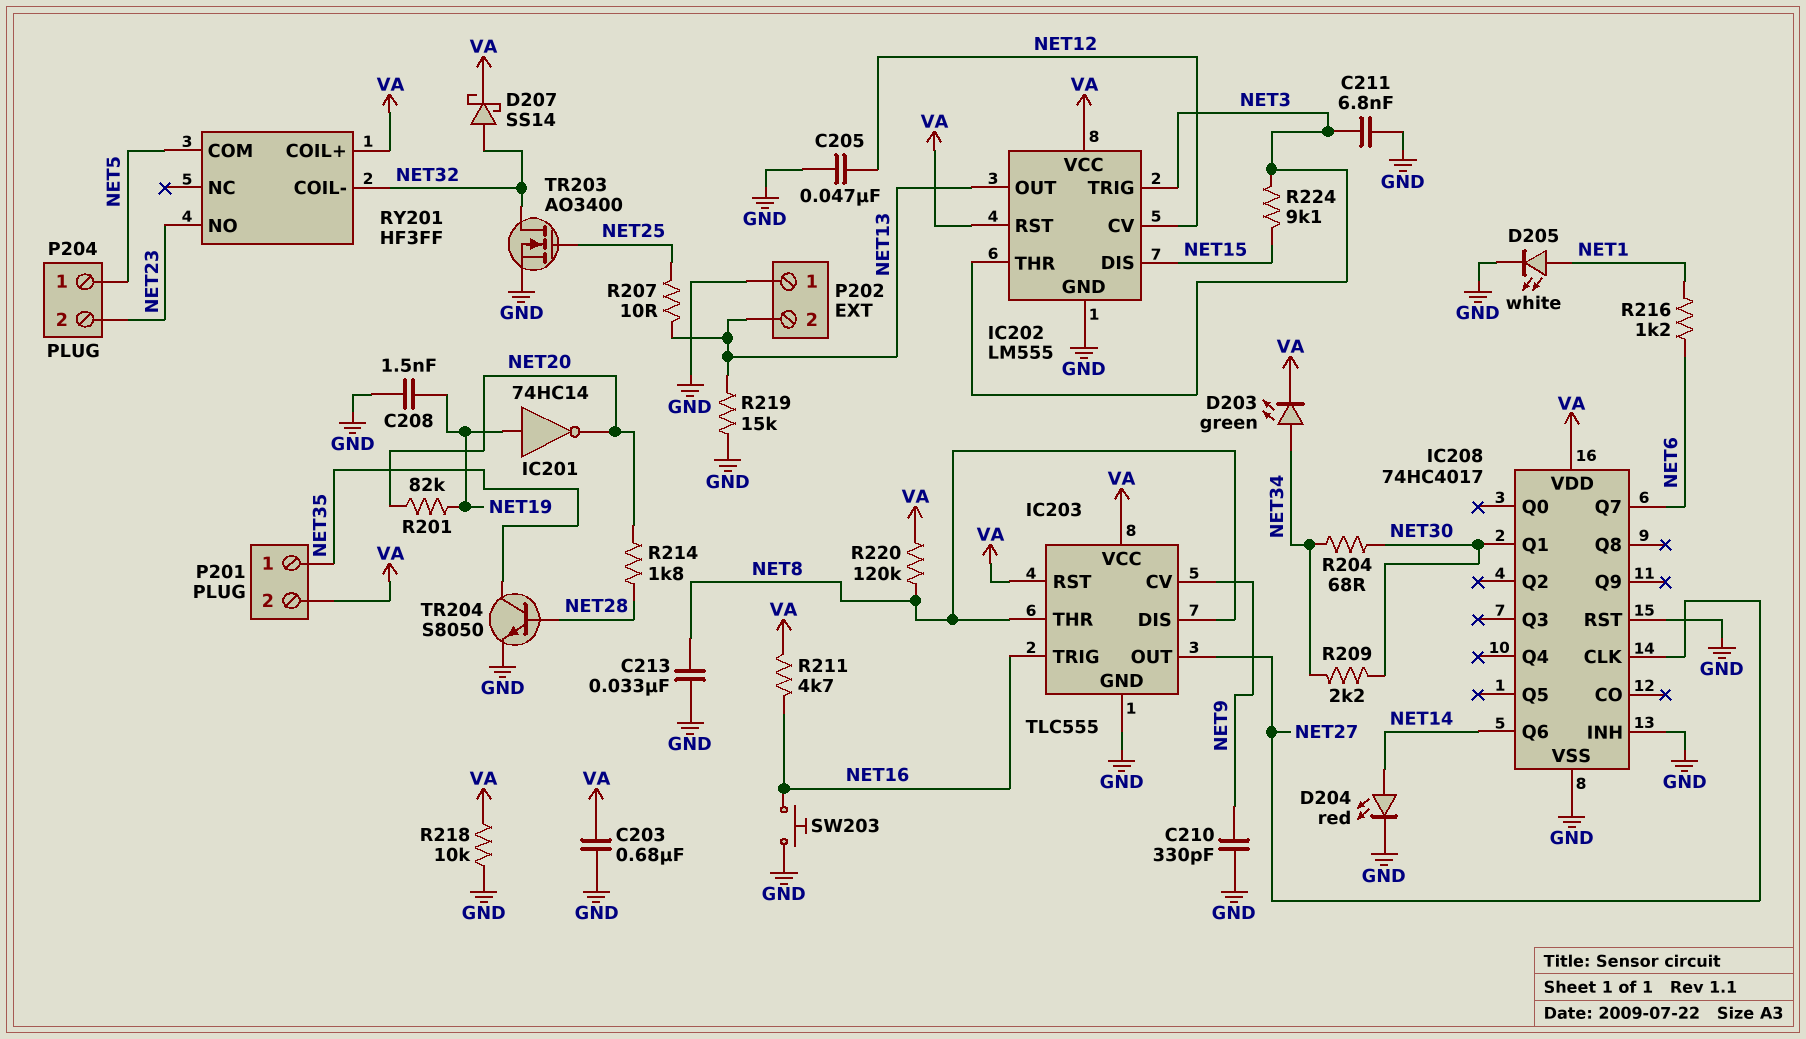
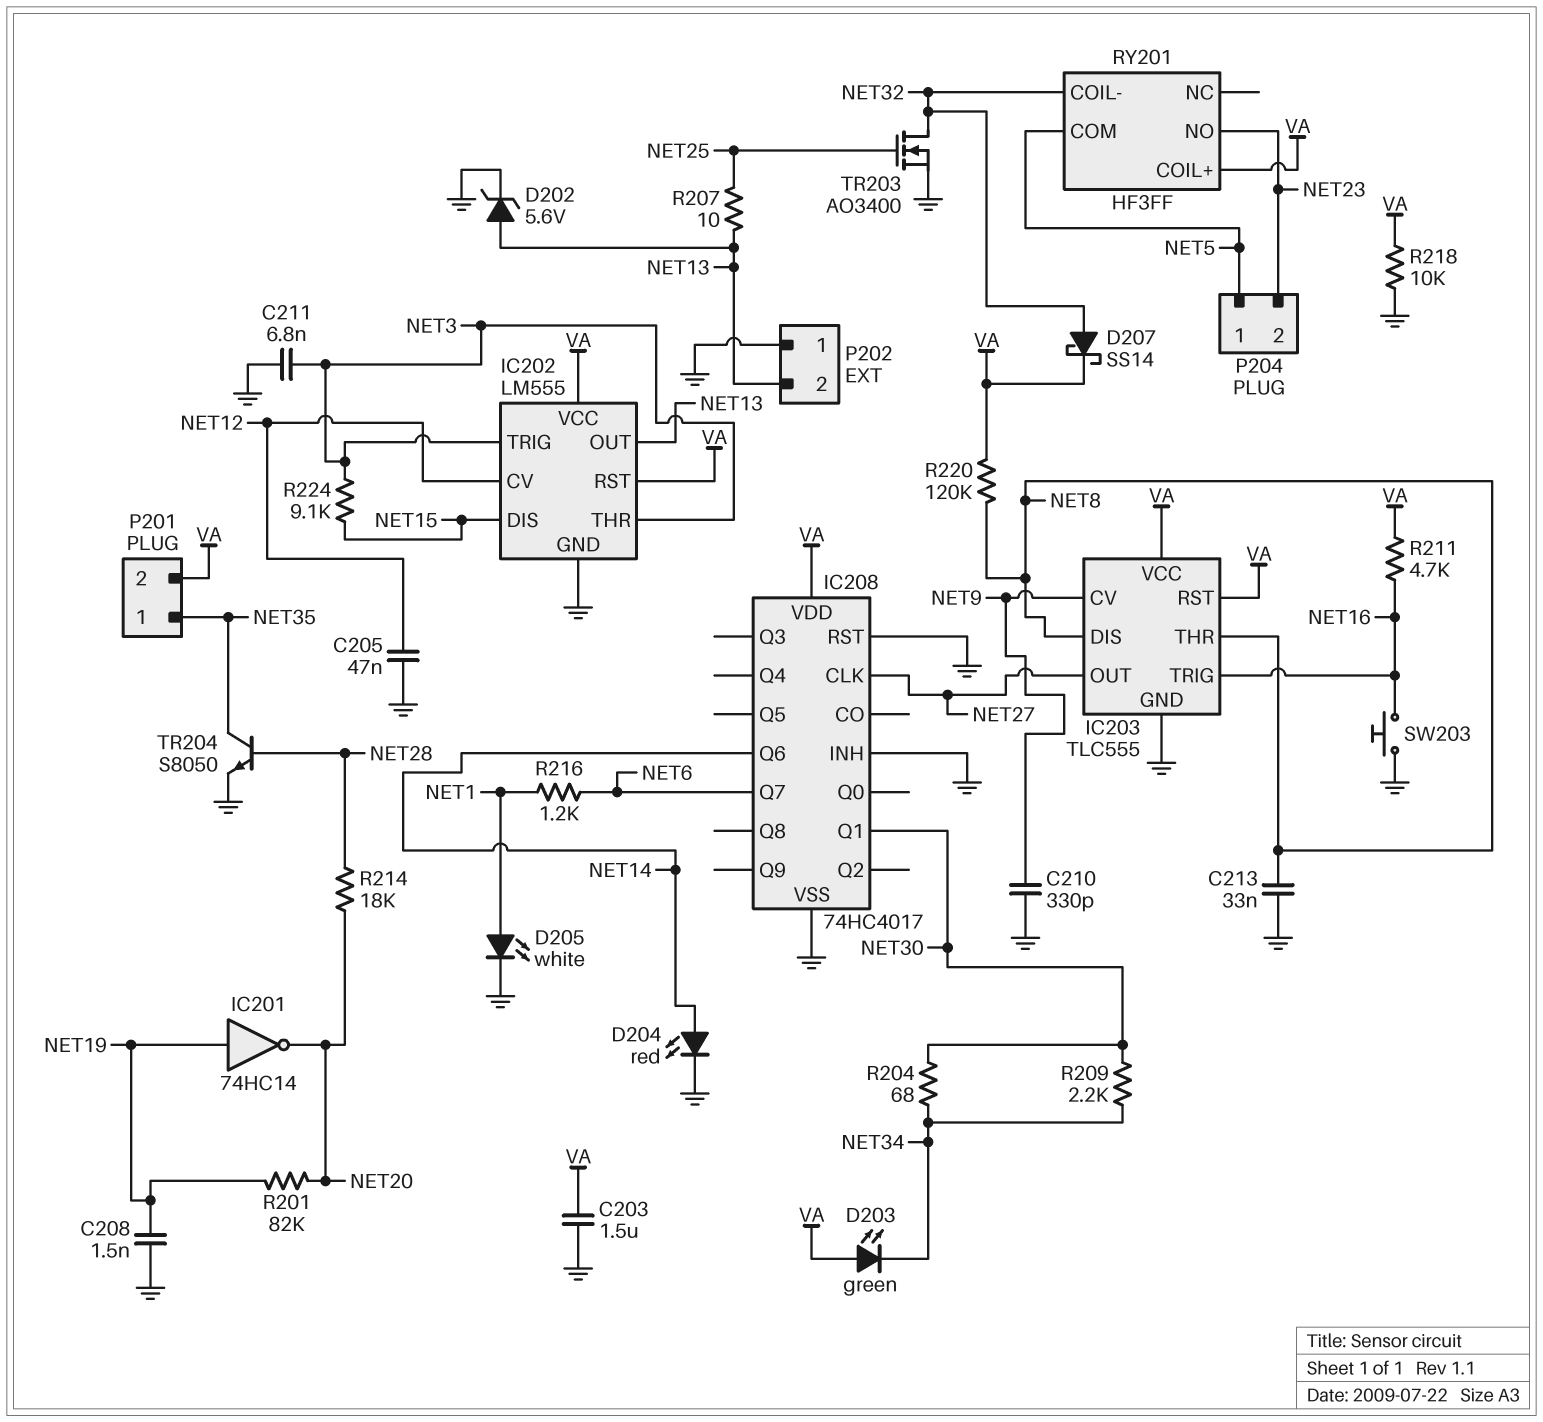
C203: 680nF (GND, VA) -> 1.5uF (GND, VA)
D202: none -> zener 5.6V (A NET13, K GND)
D203: LED green (A NET34, K VA) -> LED green (A VA, K NET34)
R214: 1.8k (NET20, NET28) -> 18k (NET20, NET28)
R219: 15k (GND, NET13) -> none

